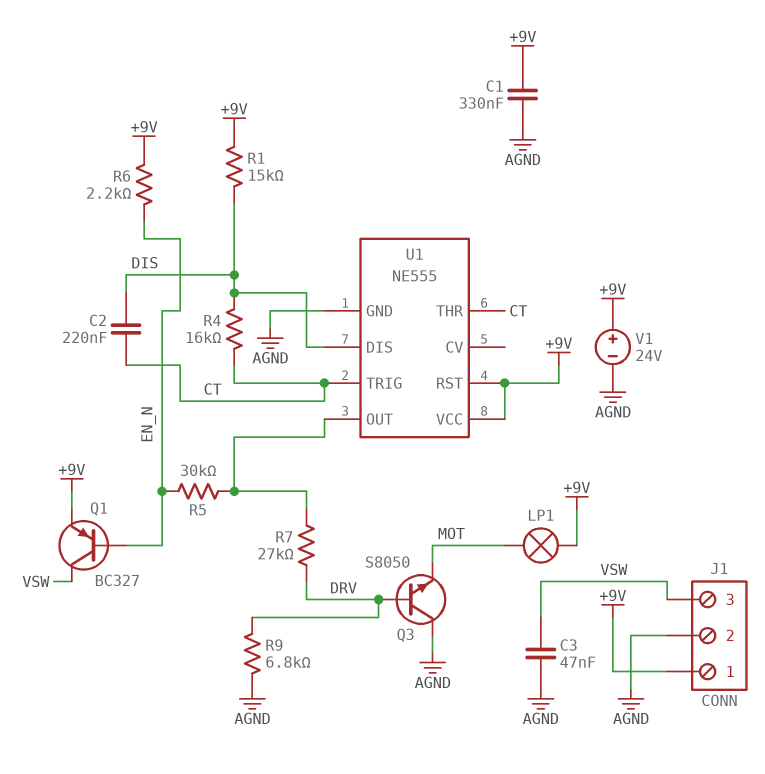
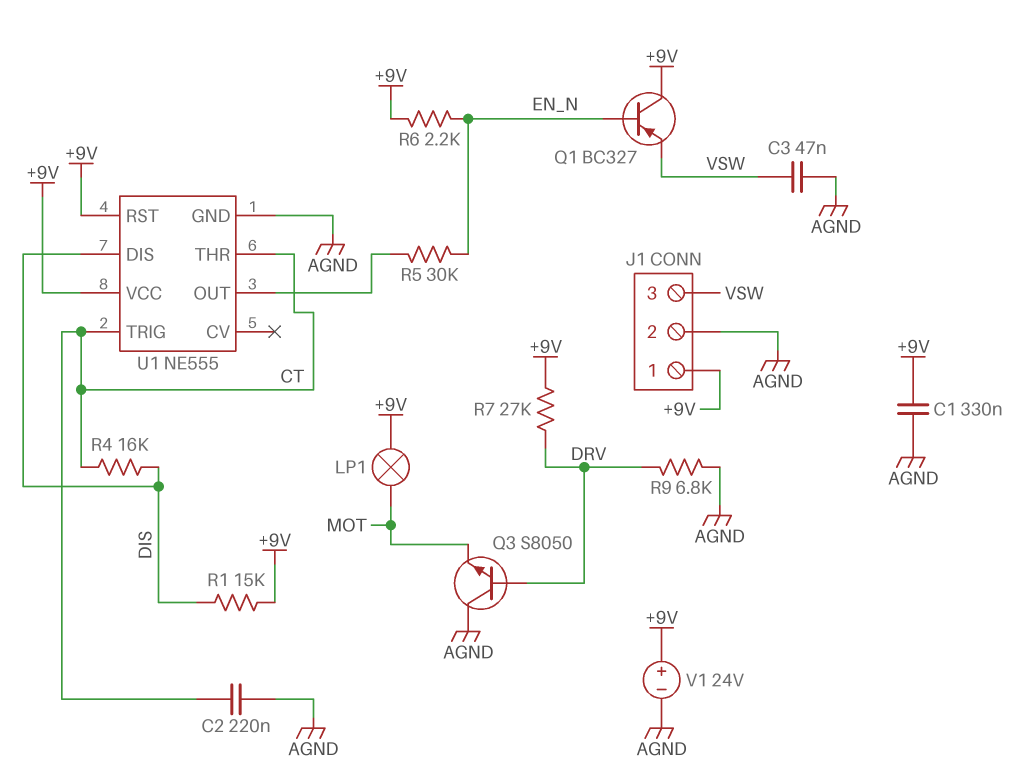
C2: 220nF (CT, DIS) -> 220nF (AGND, CT)
Q1: PNP BC327 (B EN_N, C VSW, E +9V) -> PNP BC327 (B EN_N, C +9V, E VSW)
R7: 27k (DRV, U1/OUT) -> 27k (+9V, DRV)

